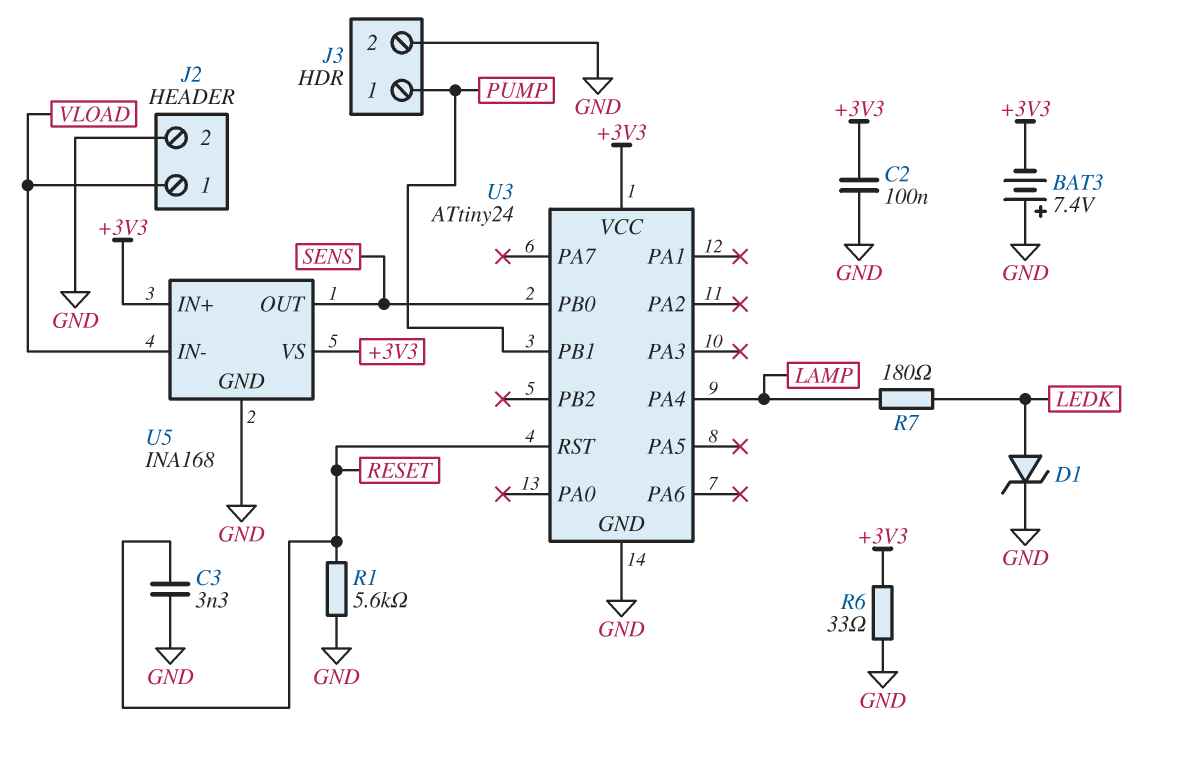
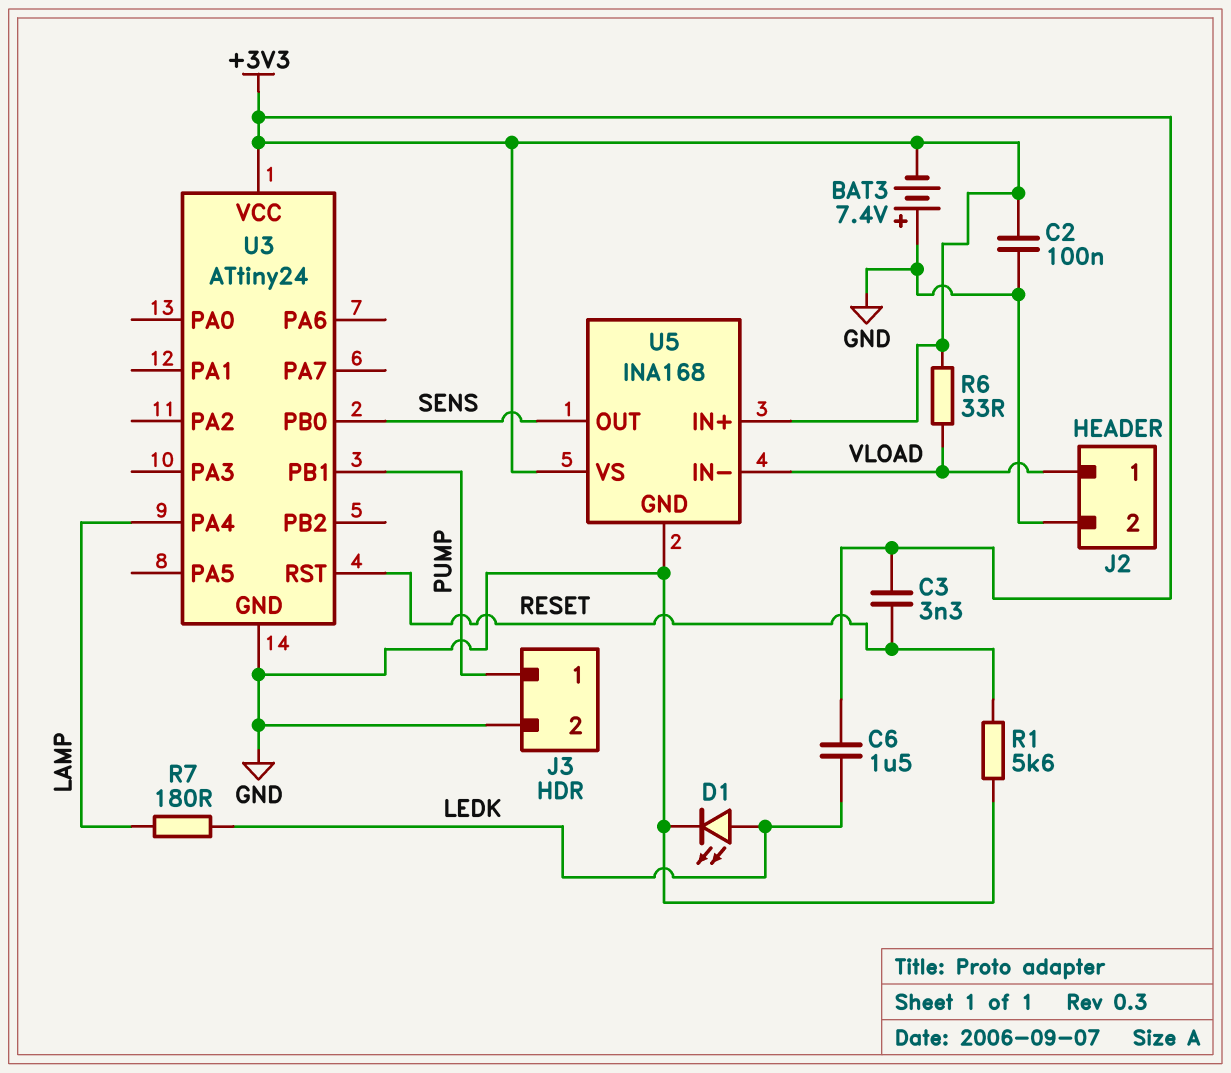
C3: 3.3nF (GND, RESET) -> 3.3nF (+3V3, RESET)
C6: none -> 1.5uF (+3V3, LEDK)
D1: zener (A LEDK, K GND) -> LED (A LEDK, K GND)
R6: 33 (+3V3, GND) -> 33 (+3V3, VLOAD)

